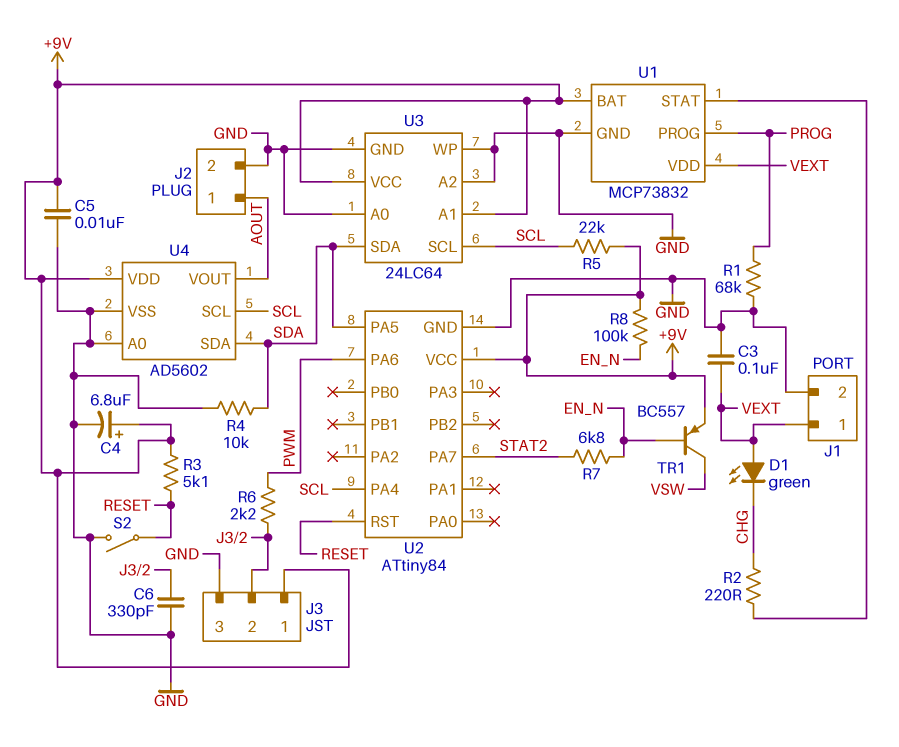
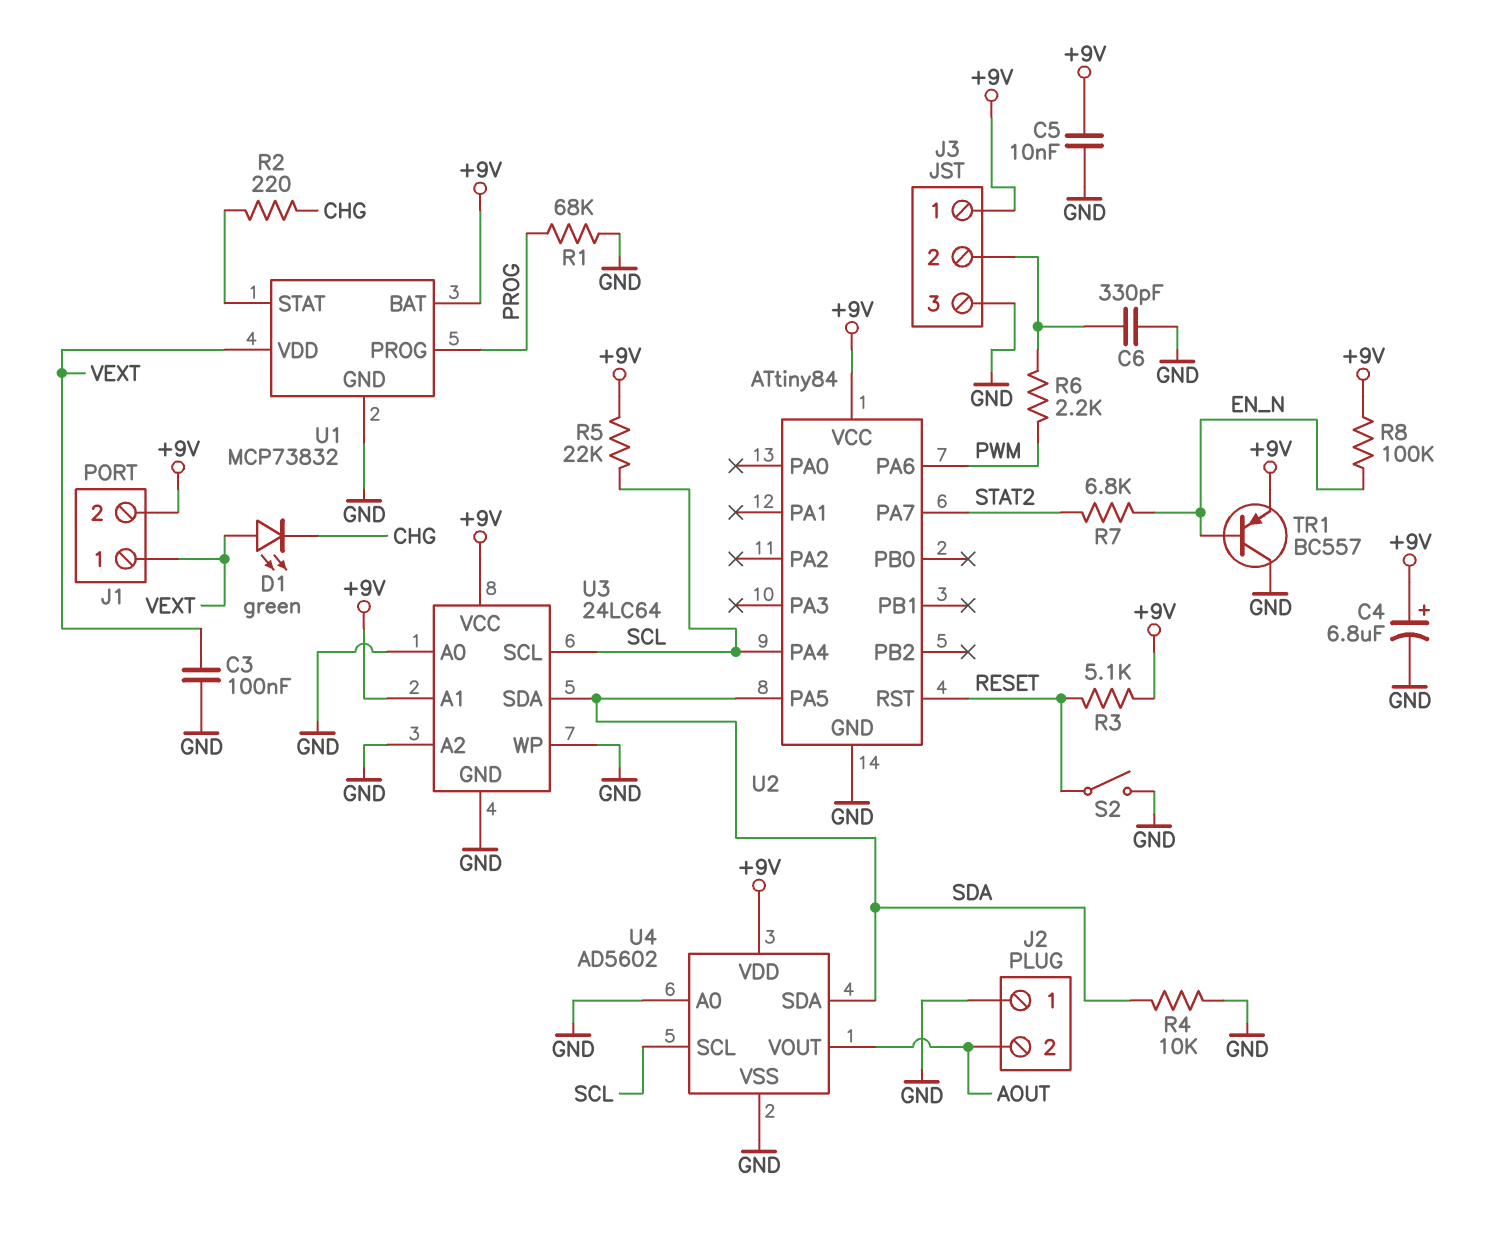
J1 pin 2: GND -> +9V
J2 pin 1: AOUT -> GND
J2 pin 2: GND -> AOUT
TR1: PNP BC557 (B EN_N, C VSW, E +9V) -> PNP BC557 (B EN_N, C GND, E +9V)

